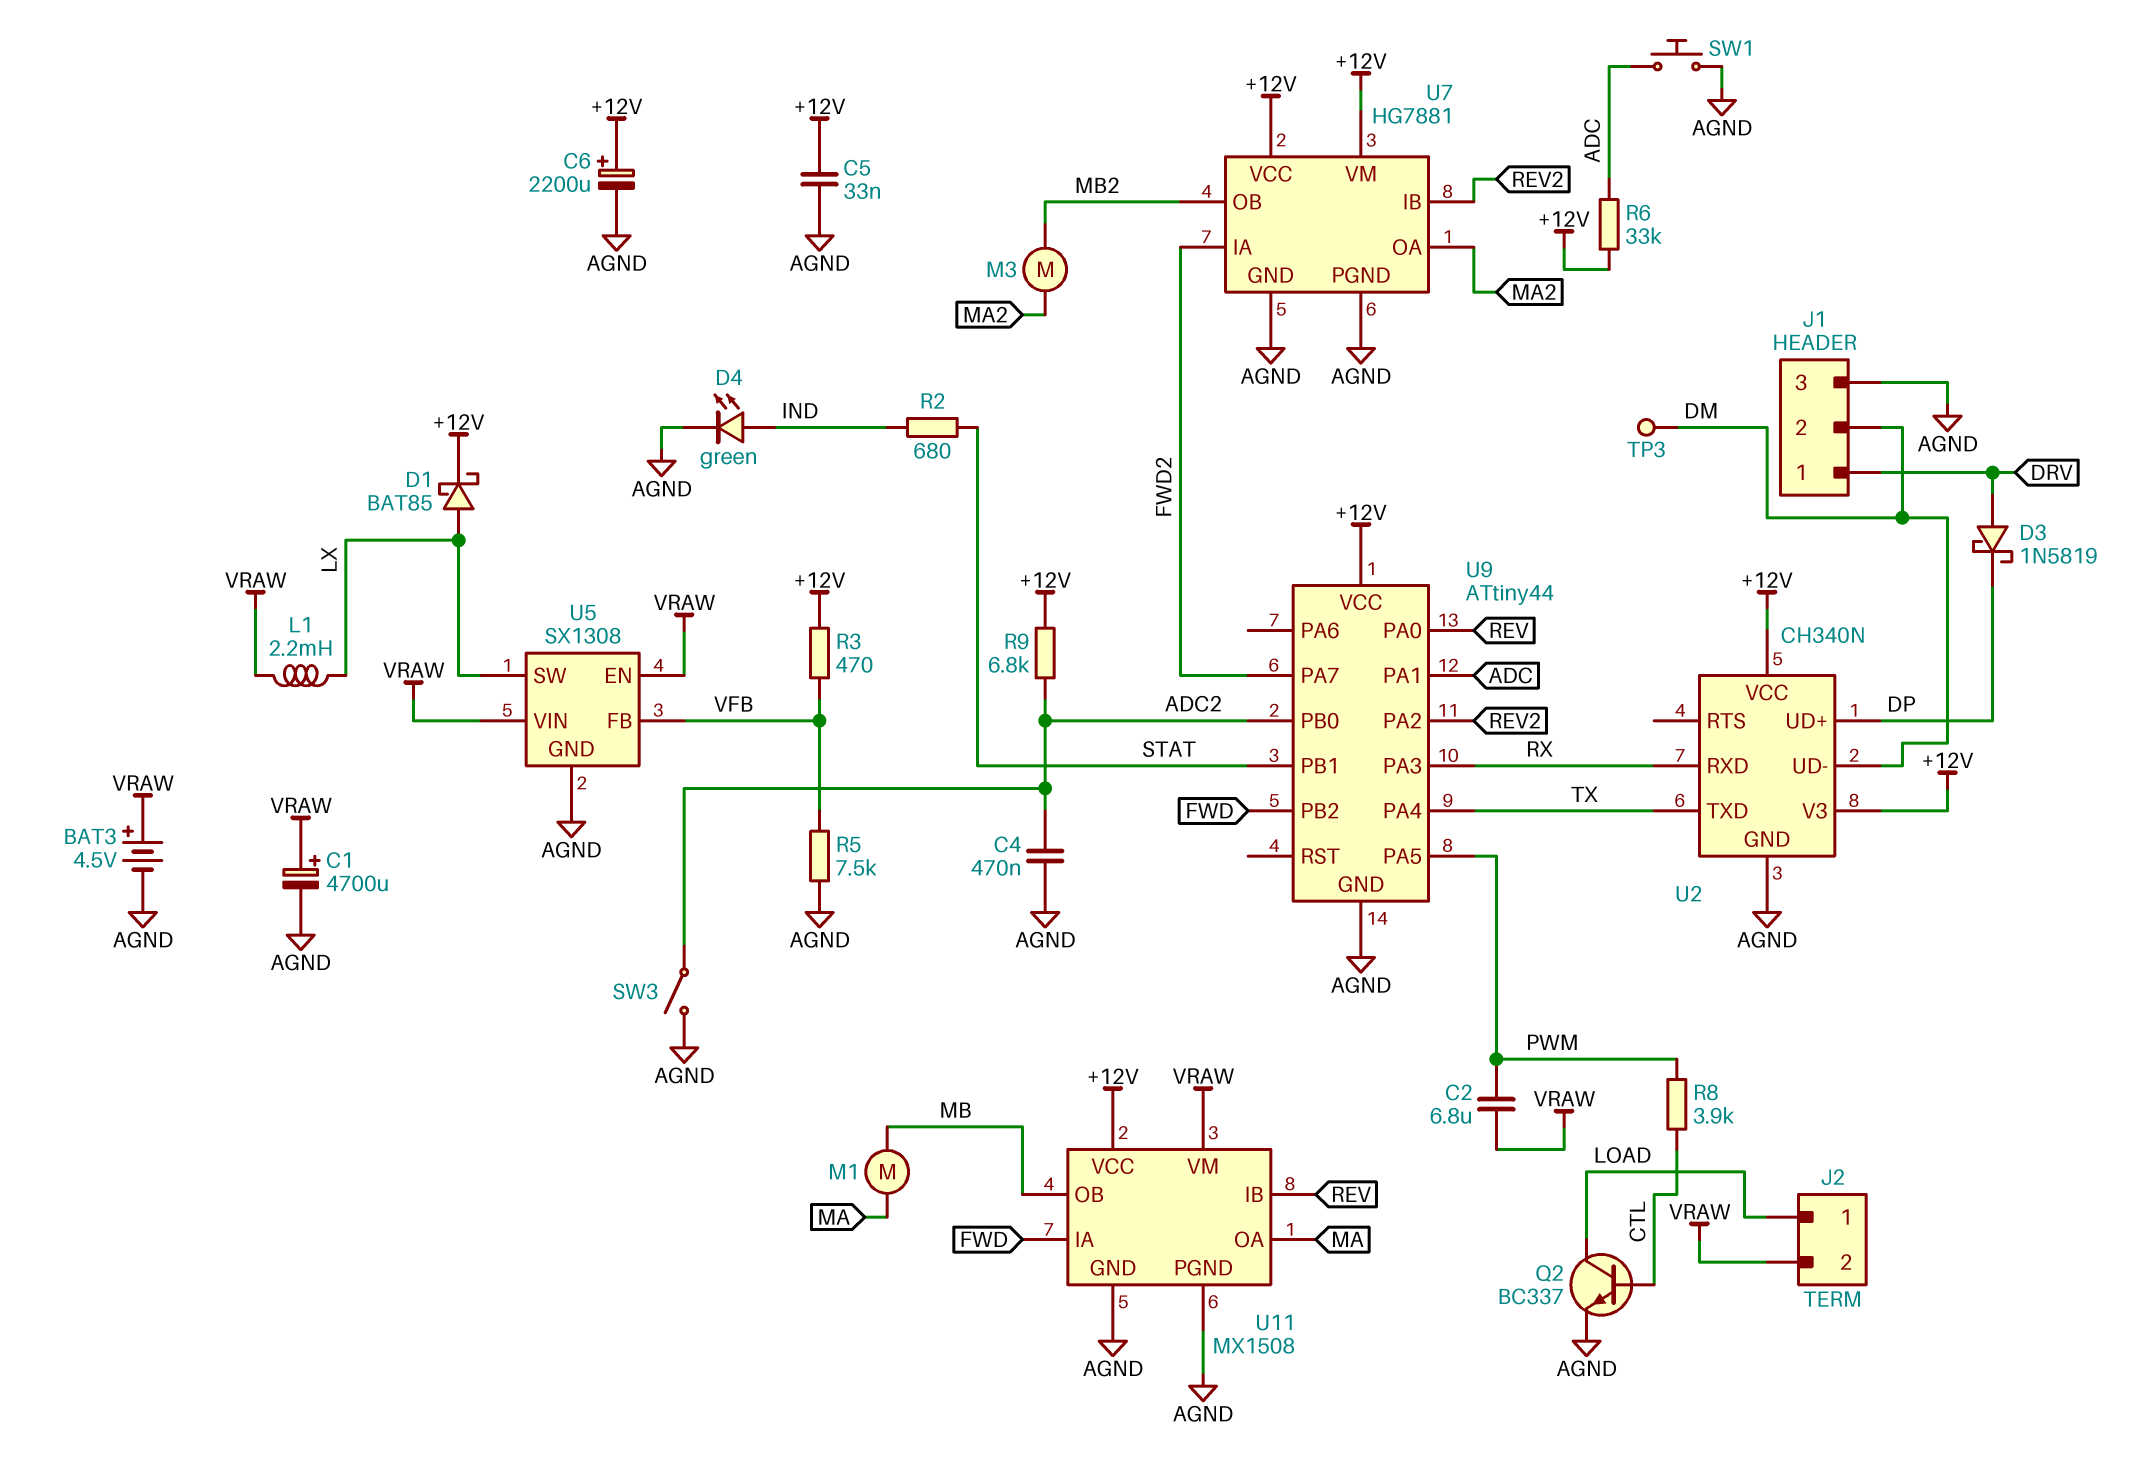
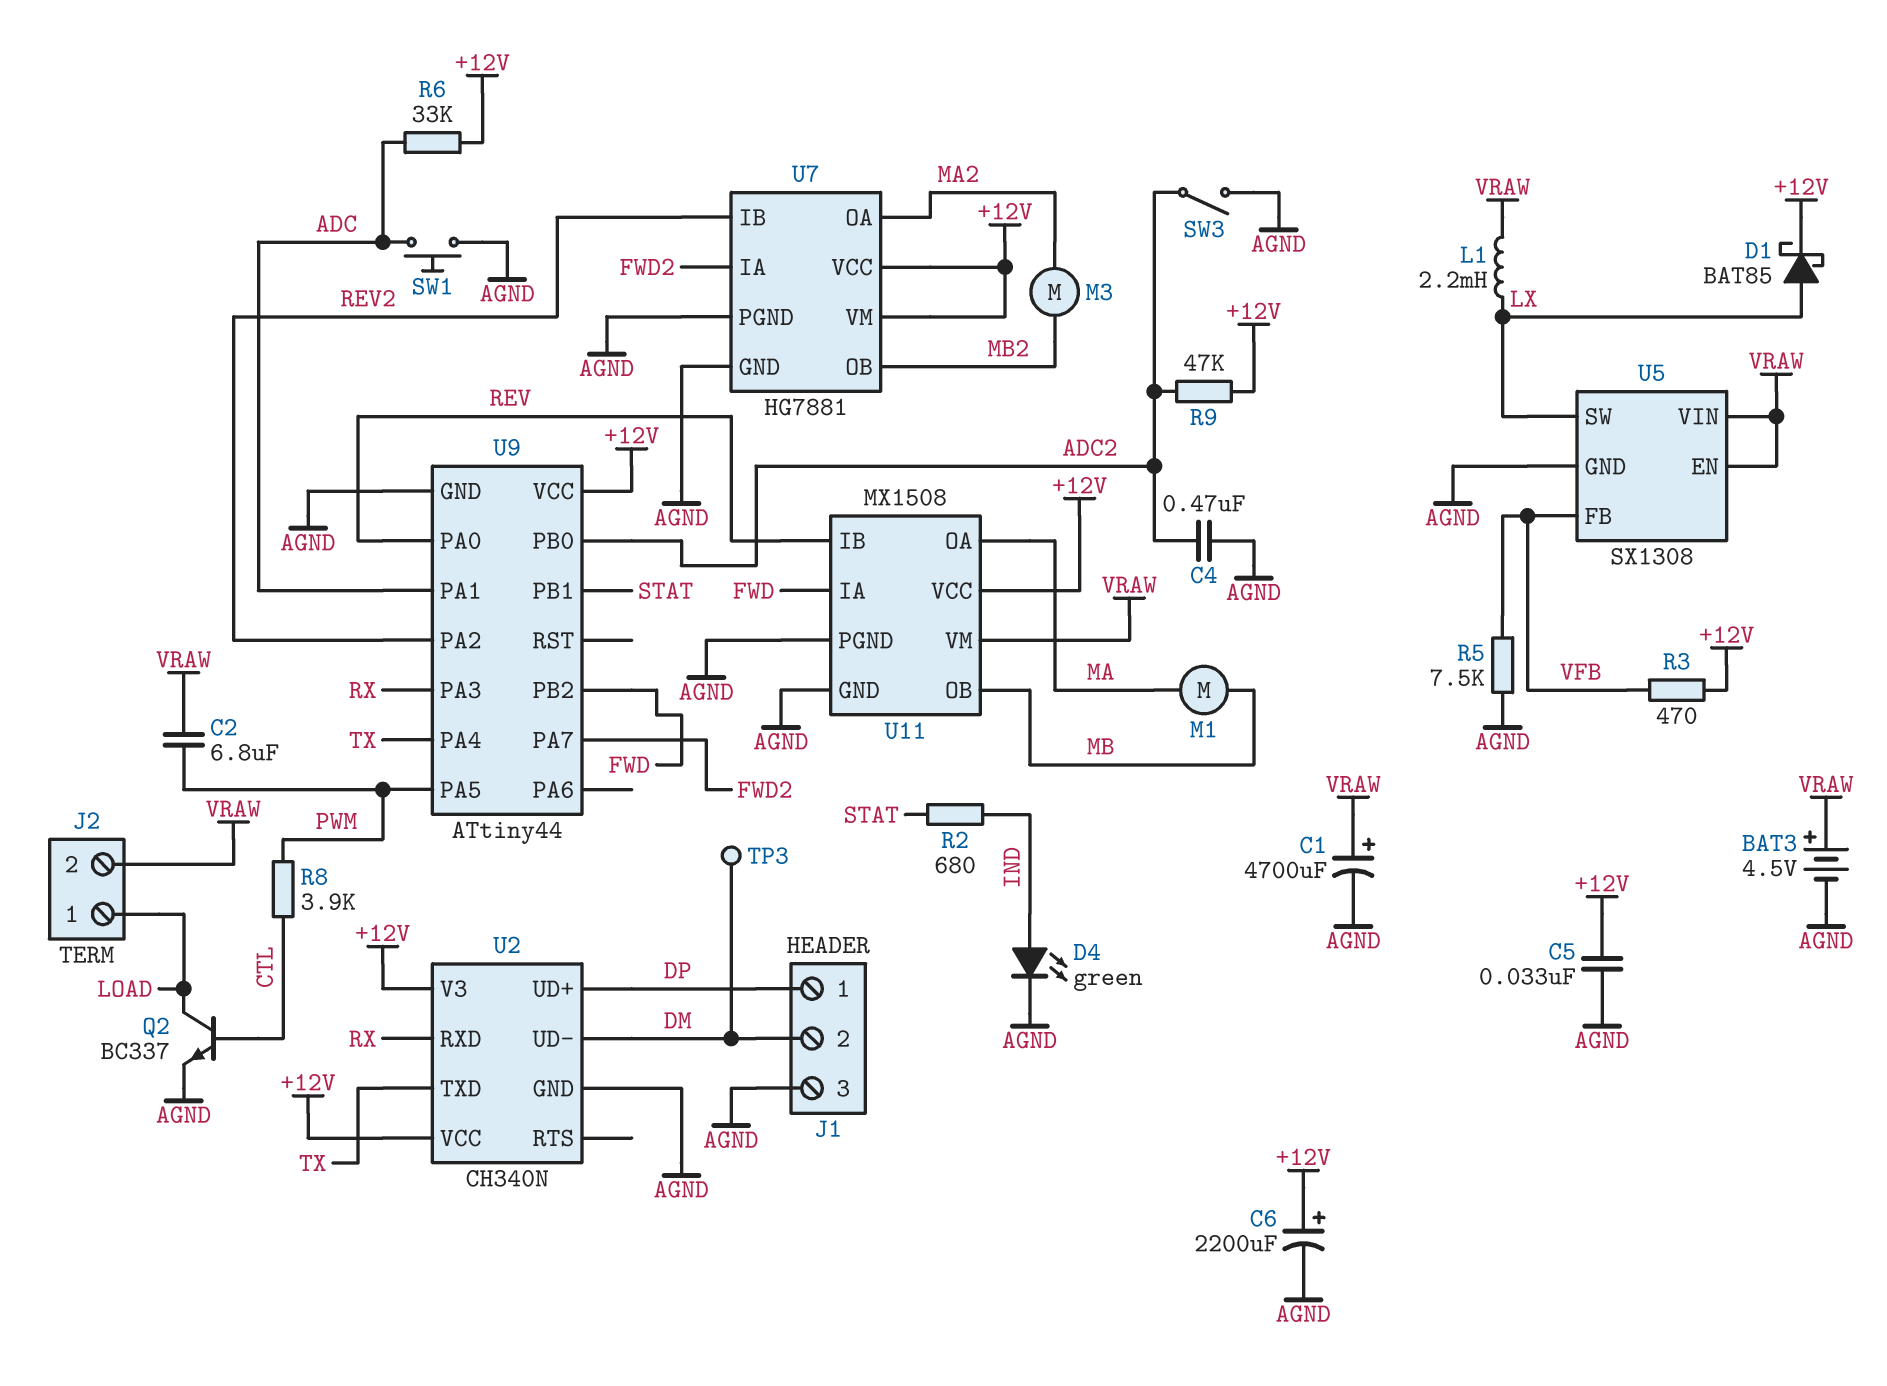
D3: schottky 1N5819 (A DRV, K DP) -> none
J1 pin 1: DRV -> DP
R9: 6.8k (+12V, ADC2) -> 47k (+12V, ADC2)

